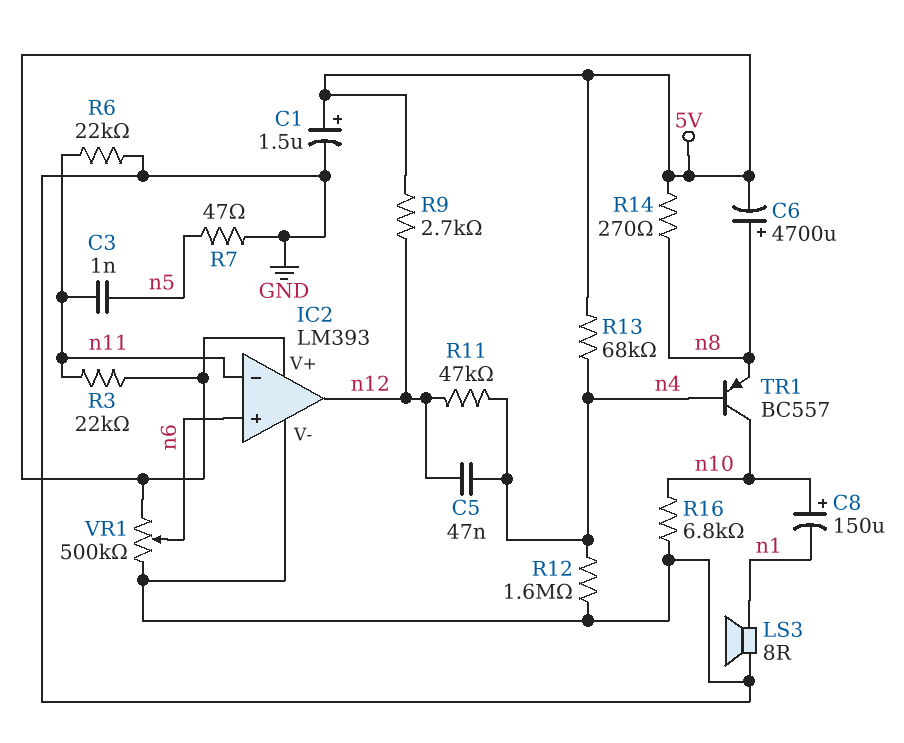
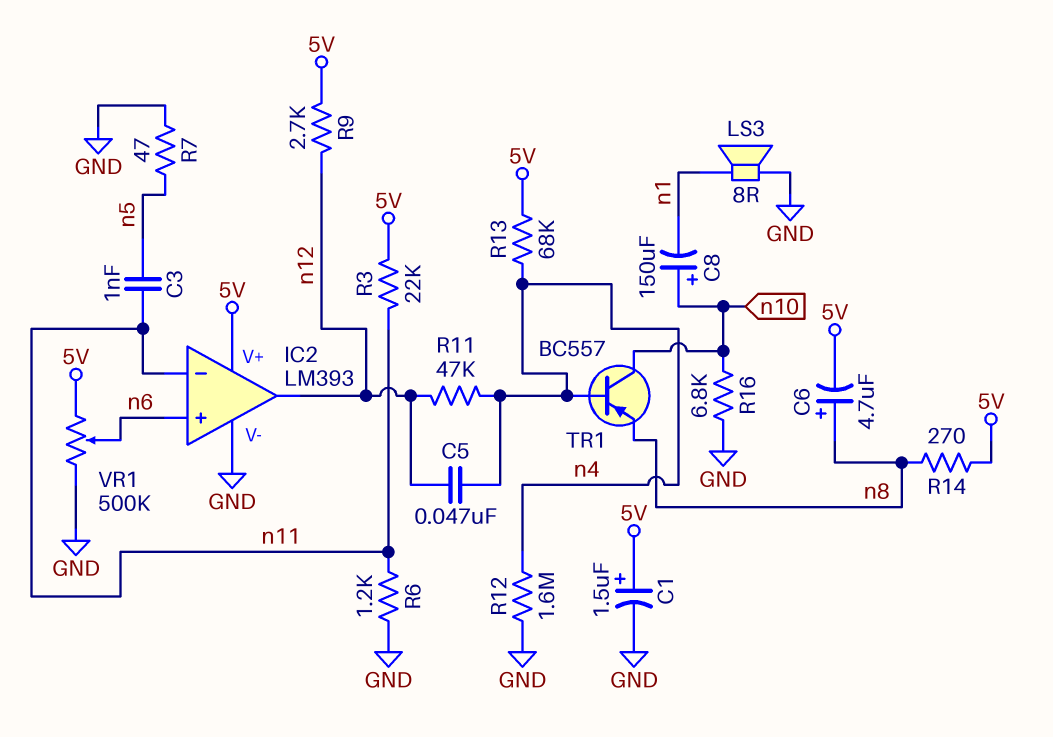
C6: 4700uF (plus n8, minus 5V) -> 4.7uF (plus n8, minus 5V)
R6: 22k (GND, n11) -> 1.2k (GND, n11)

